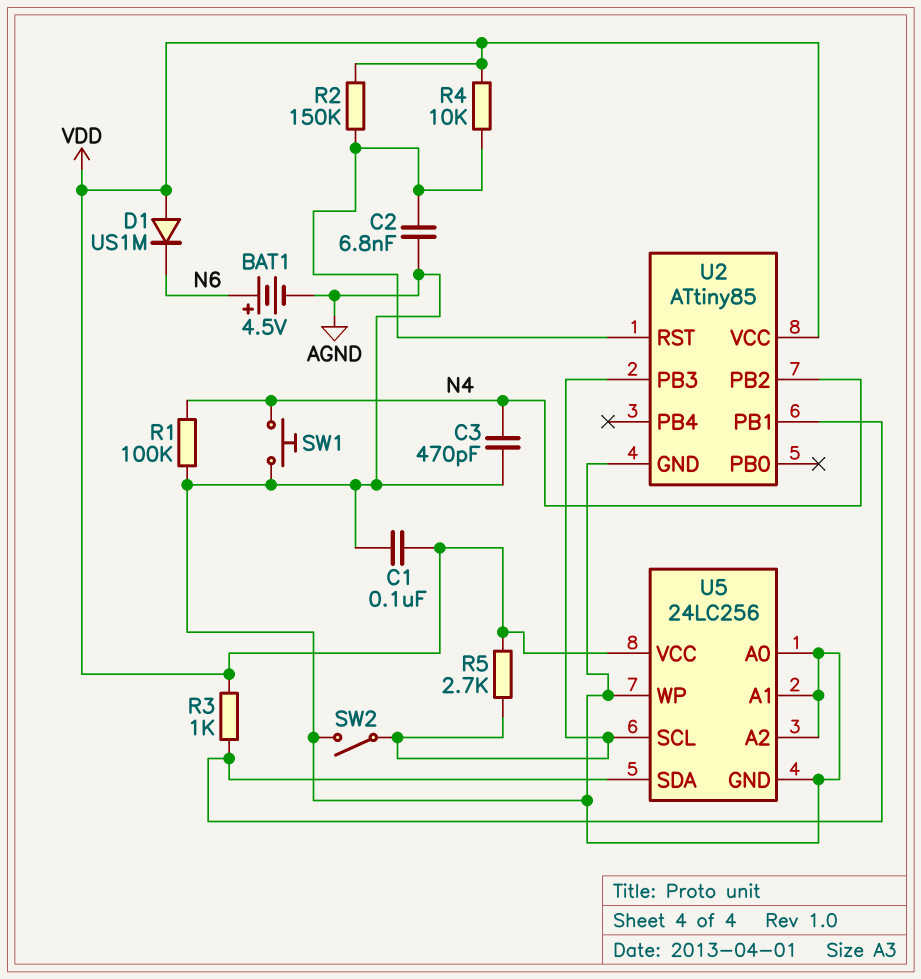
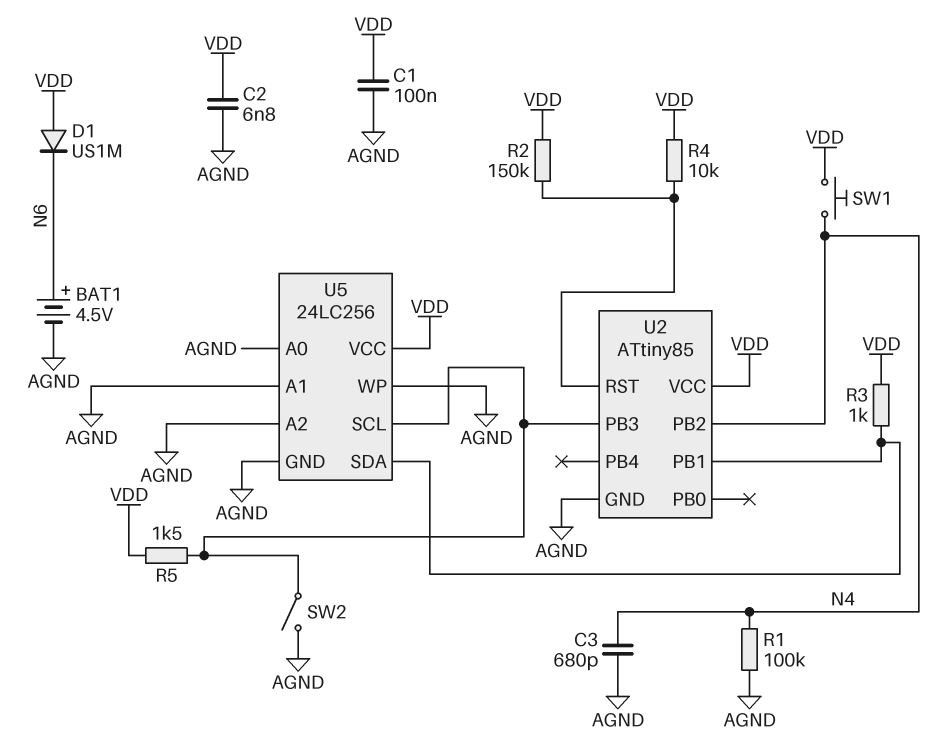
C2: 6.8nF (AGND, U2/RST) -> 6.8nF (AGND, VDD)
C3: 470pF (AGND, N4) -> 680pF (AGND, N4)
R5: 2.7k (U2/PB3, VDD) -> 1.5k (U2/PB3, VDD)
SW1: button (AGND, N4) -> button (N4, VDD)

